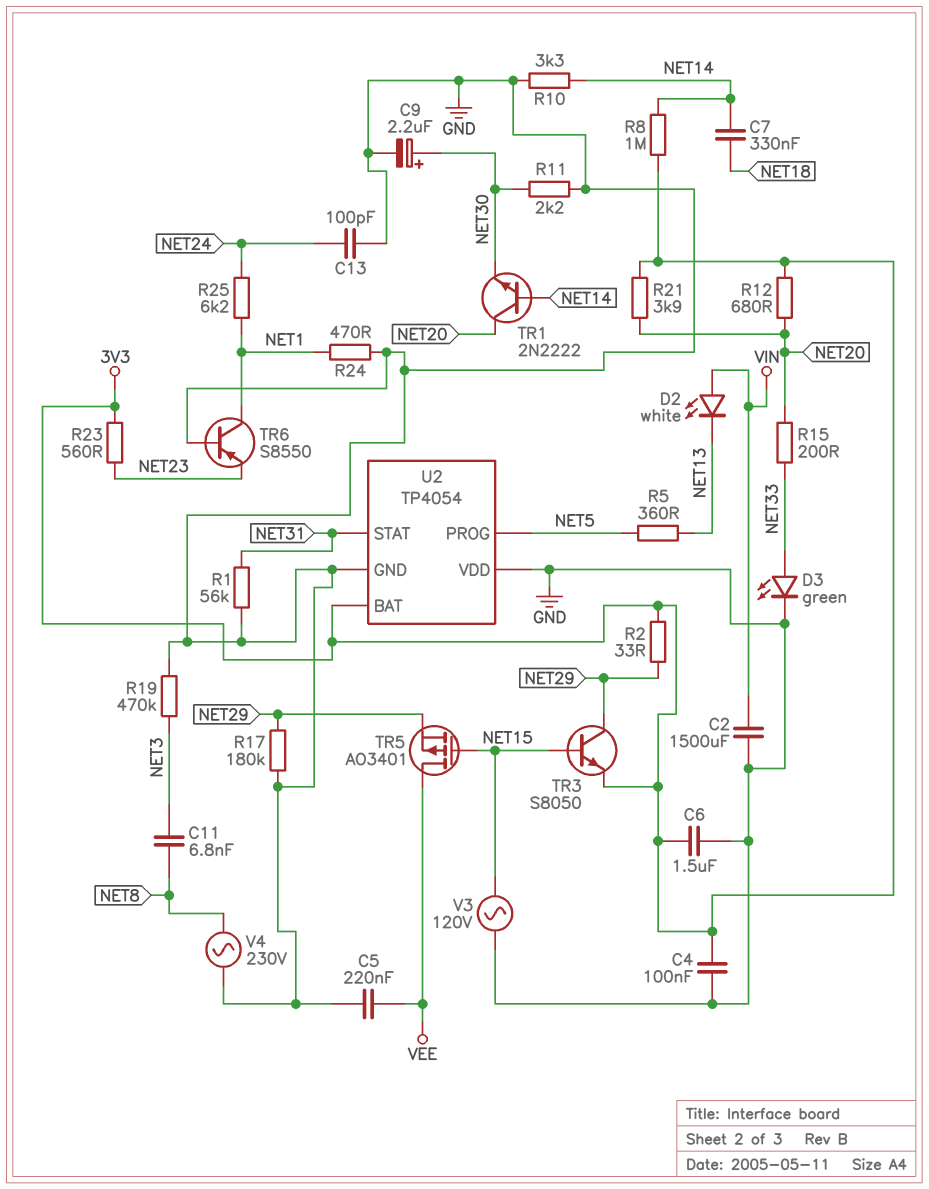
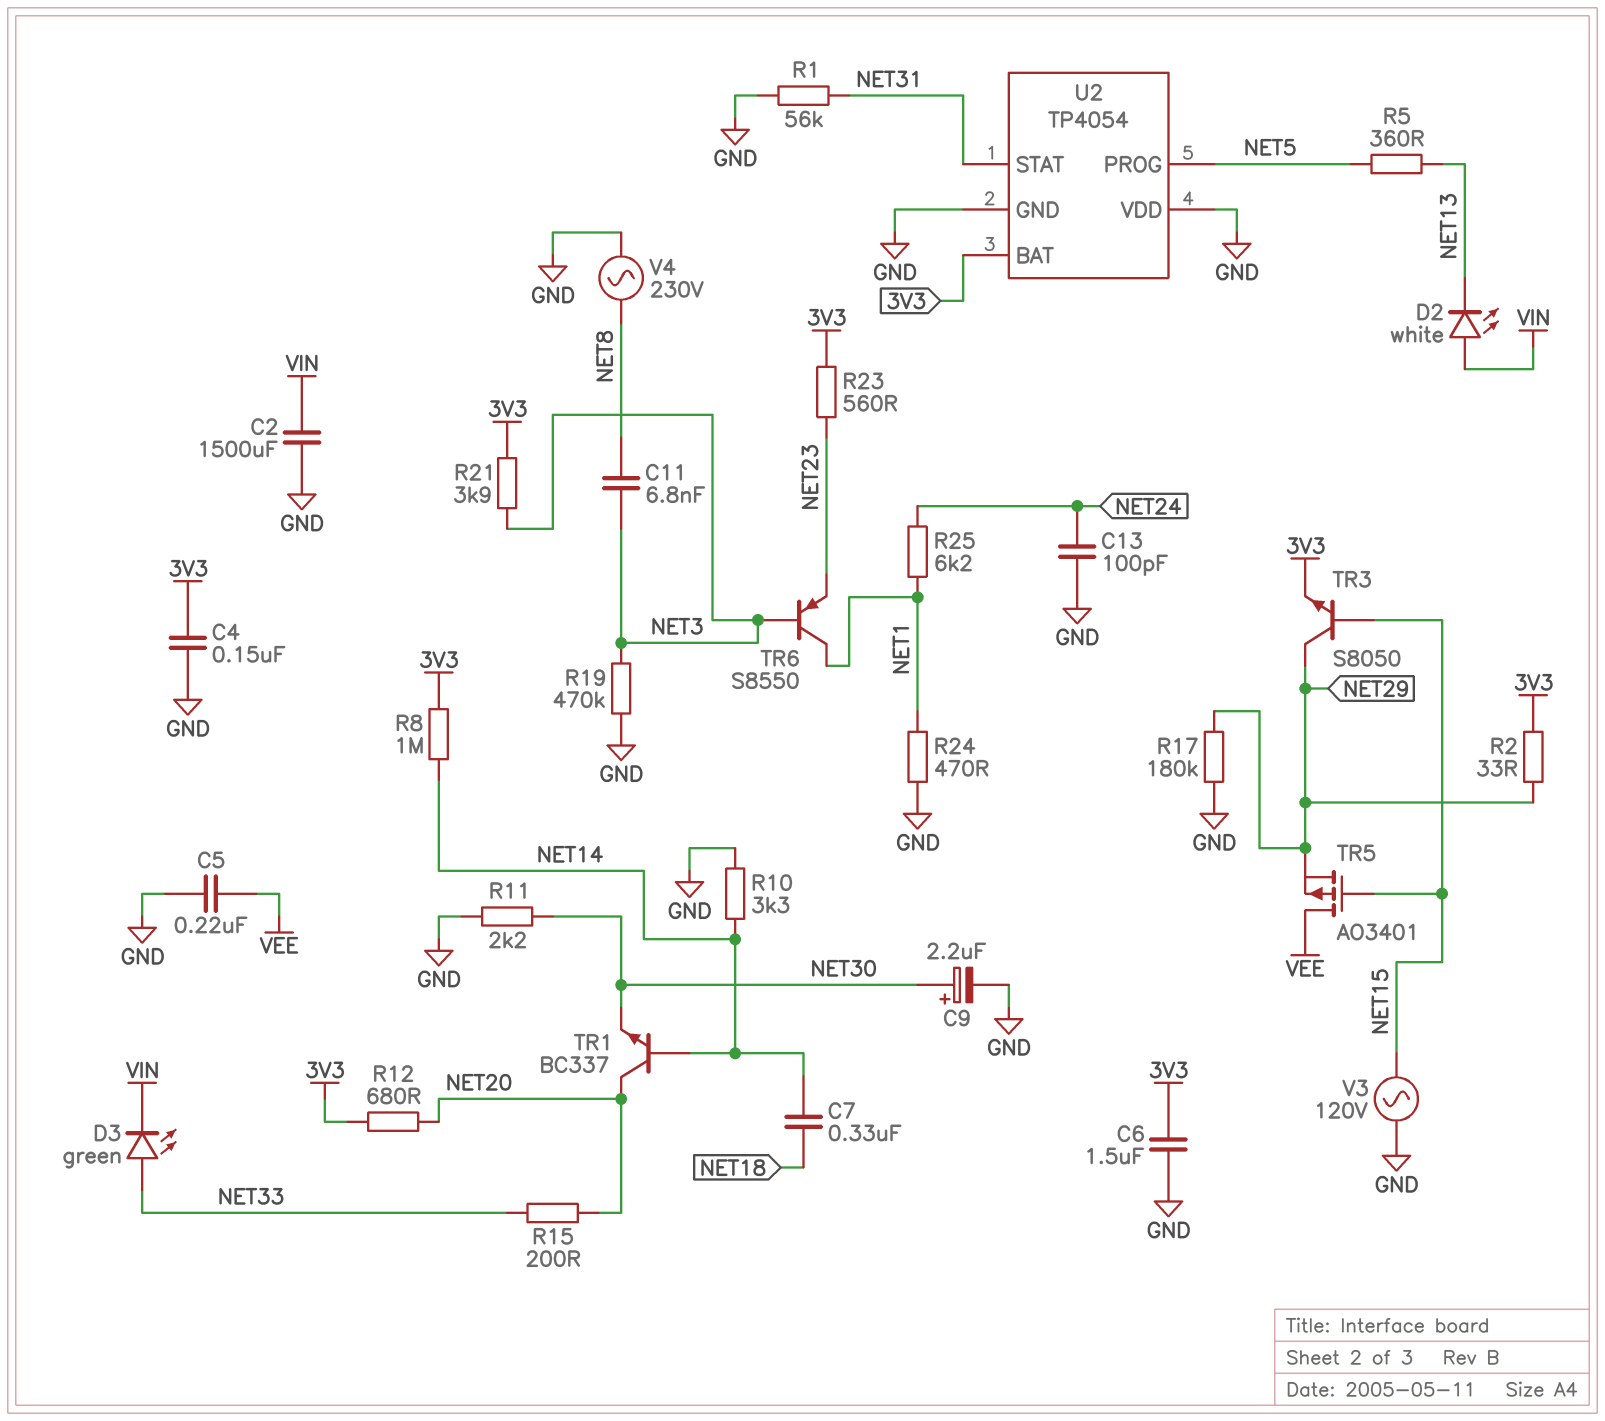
C4: 100nF (3V3, GND) -> 150nF (3V3, GND)
D3: LED green (A NET33, K GND) -> LED green (A NET33, K VIN)
R21: 3.9k (3V3, NET20) -> 3.9k (3V3, NET3)
TR1: NPN 2N2222 (B NET14, C NET20, E NET30) -> NPN BC337 (B NET14, C NET20, E NET30)
TR6: PNP S8550 (B GND, C NET1, E NET23) -> PNP S8550 (B NET3, C NET1, E NET23)

